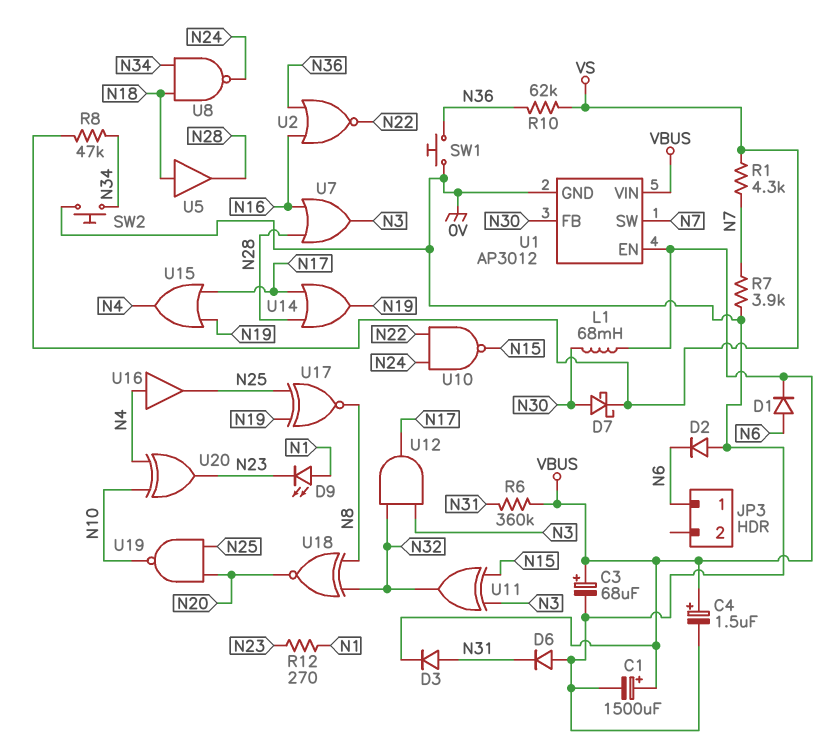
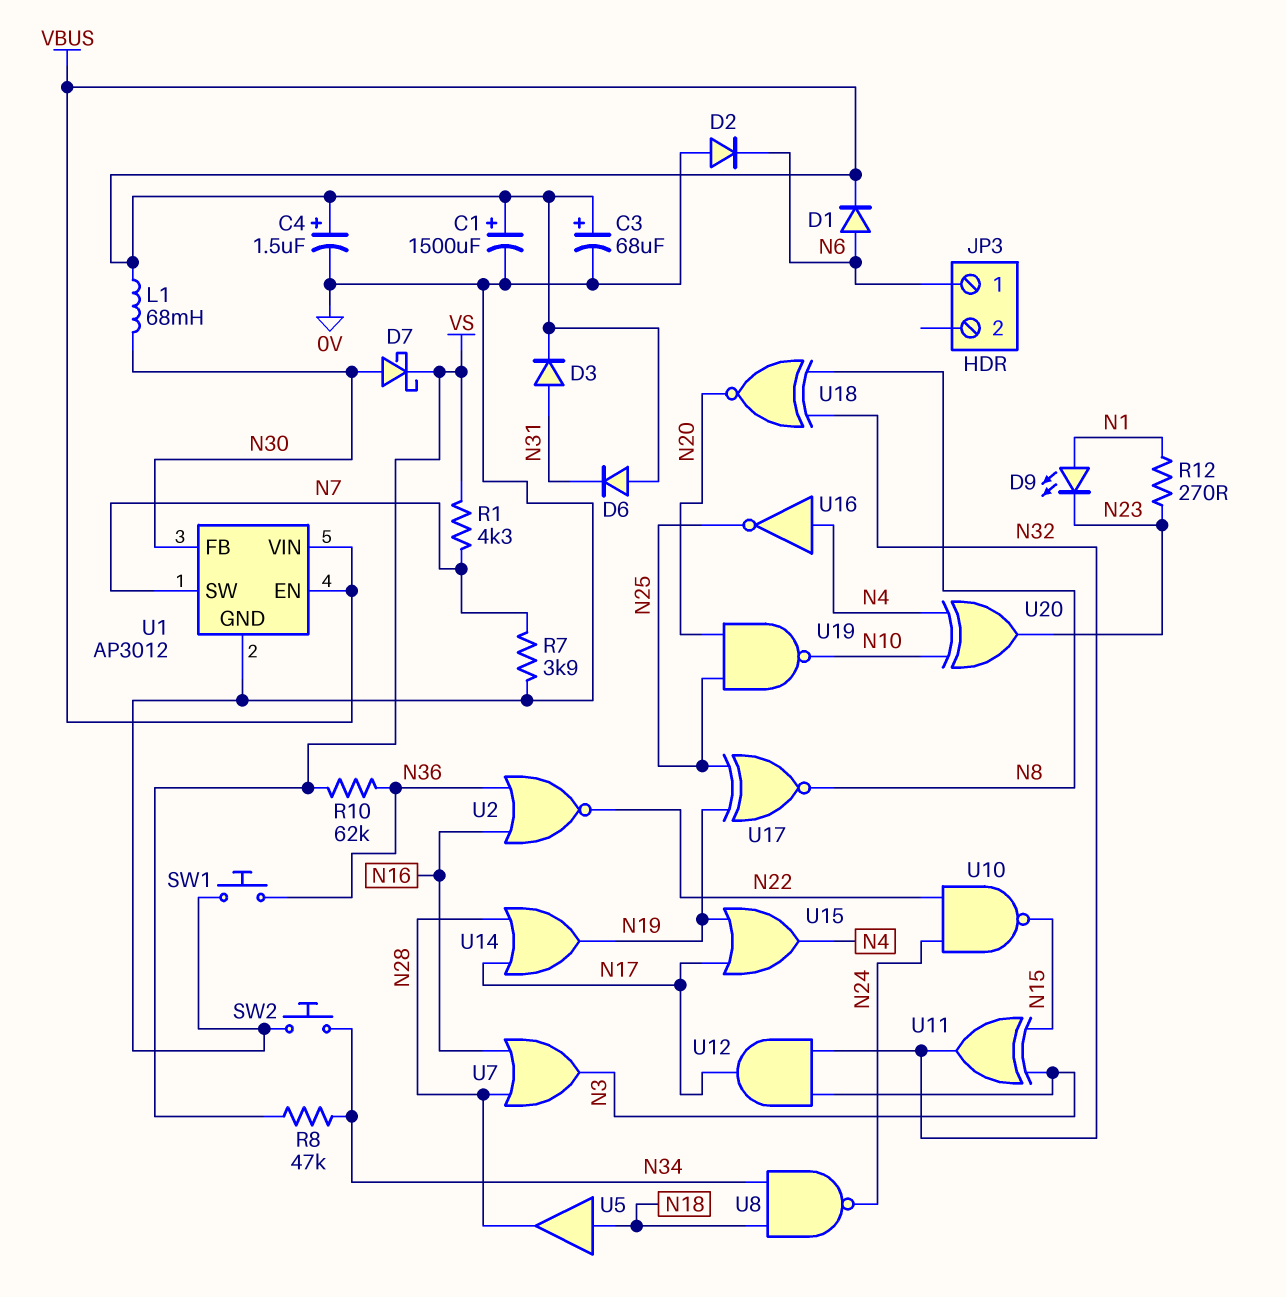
D6: diode (A 0V, K N31) -> diode (A VBUS, K N31)
R6: 360k (N31, VBUS) -> none
U16: buffer (in N4, out N25) -> NOT (in N4, out N25)

